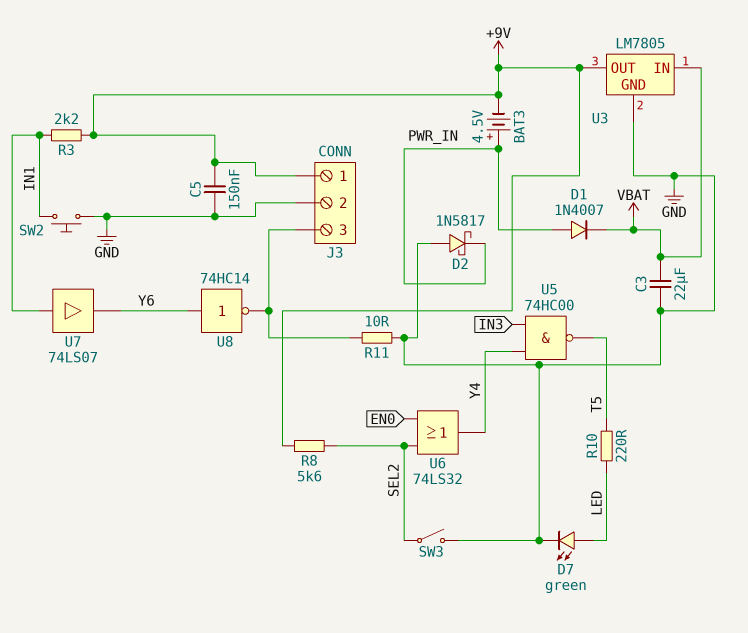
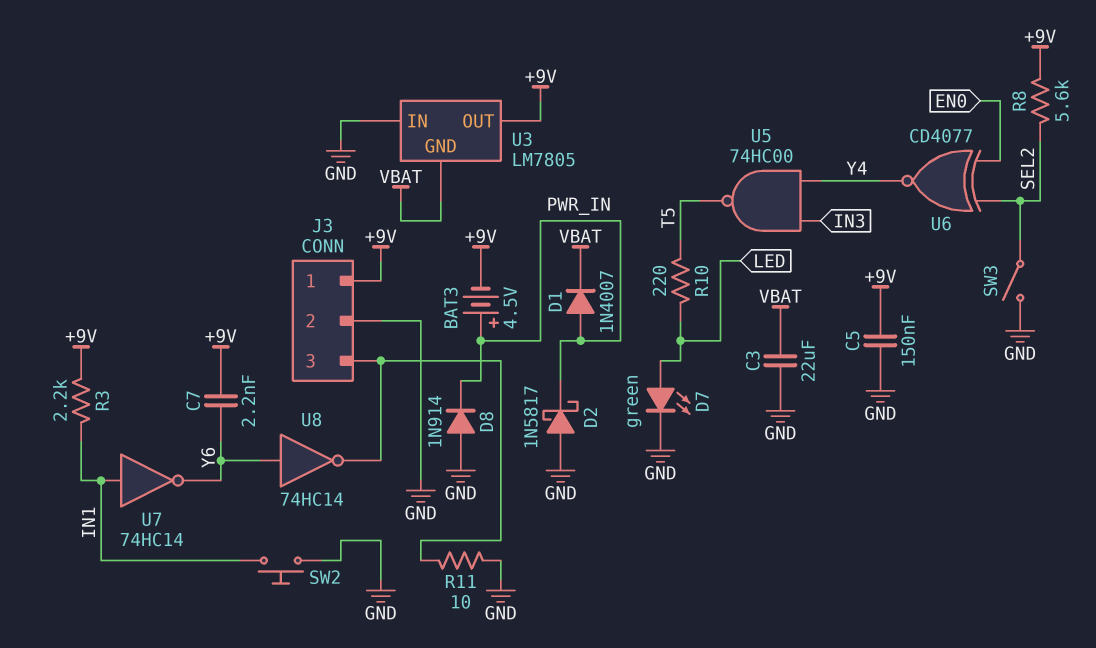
C7: none -> 2.2nF (+9V, Y6)
D8: none -> diode 1N914 (A GND, K PWR_IN)
U3 pin GND: GND -> VBAT
U3 pin IN: VBAT -> GND
U6: OR 74LS32 (in EN0, in SEL2, out Y4) -> XNOR CD4077 (in EN0, in SEL2, out Y4)
U7: buffer 74LS07 (in IN1, out Y6) -> NOT 74HC14 (in IN1, out Y6)

